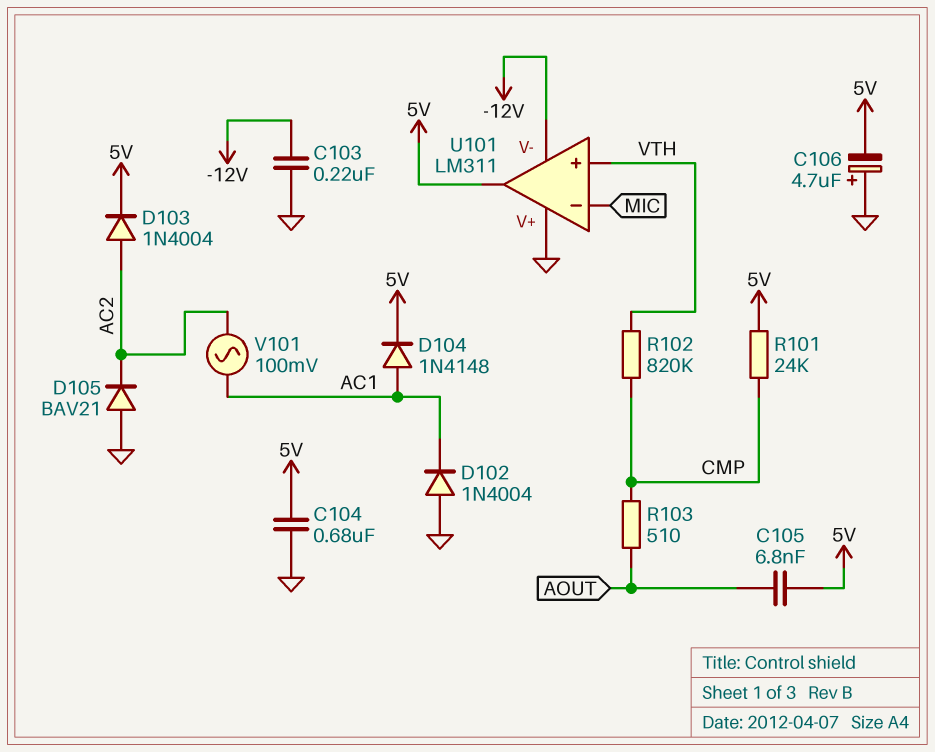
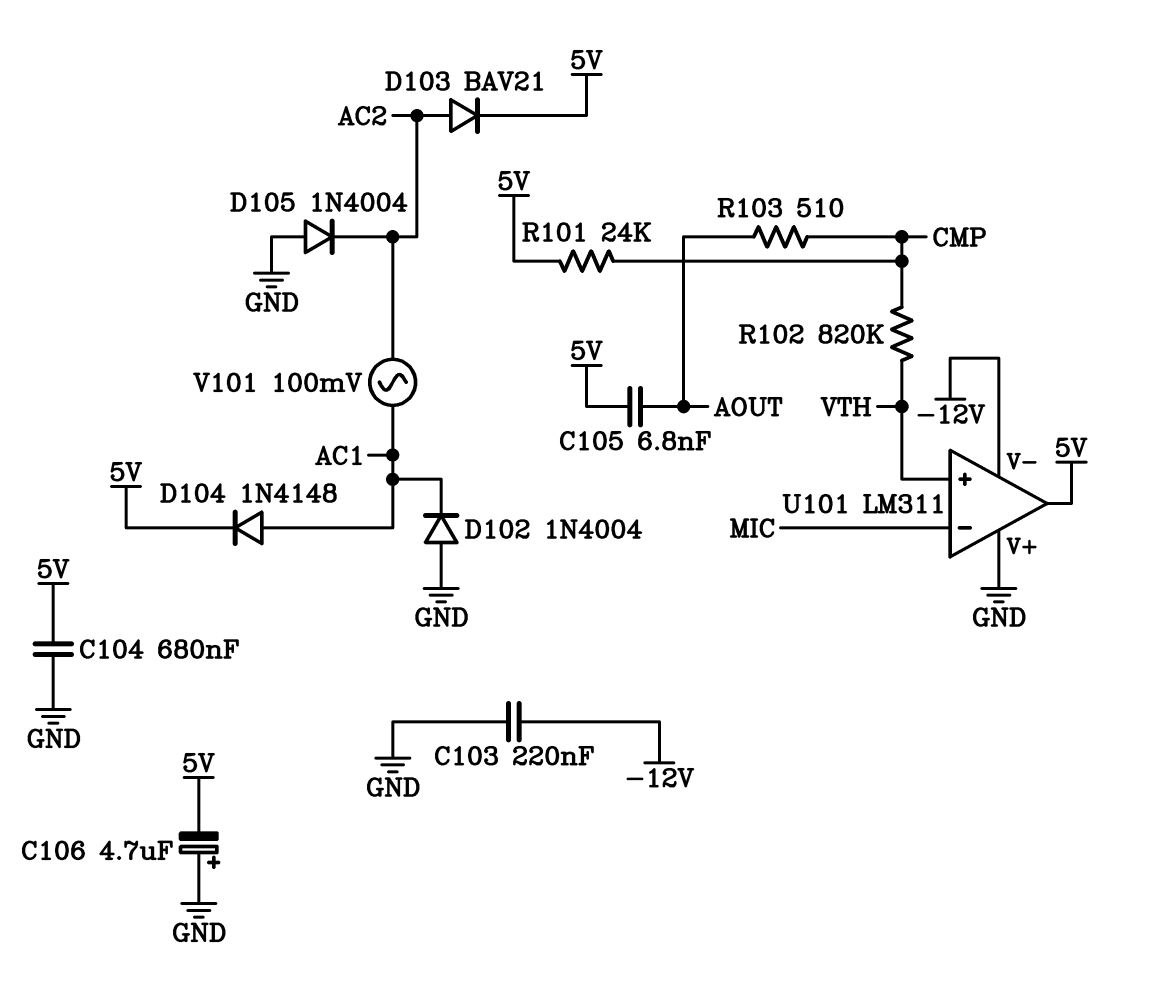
D103: diode 1N4004 (A AC2, K 5V) -> diode BAV21 (A AC2, K 5V)
D105: diode BAV21 (A GND, K AC2) -> diode 1N4004 (A GND, K AC2)

